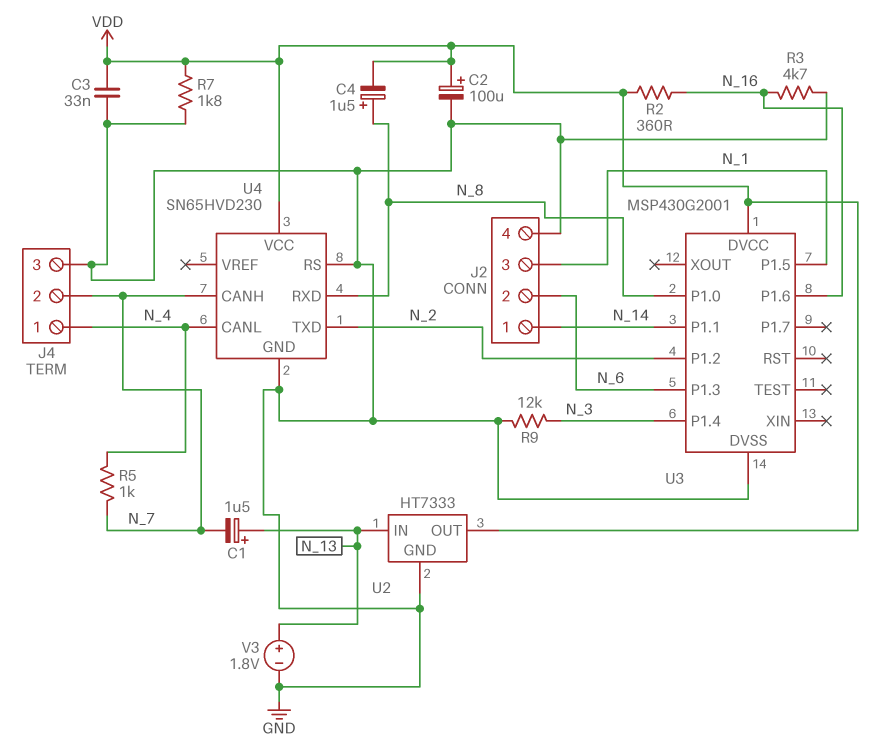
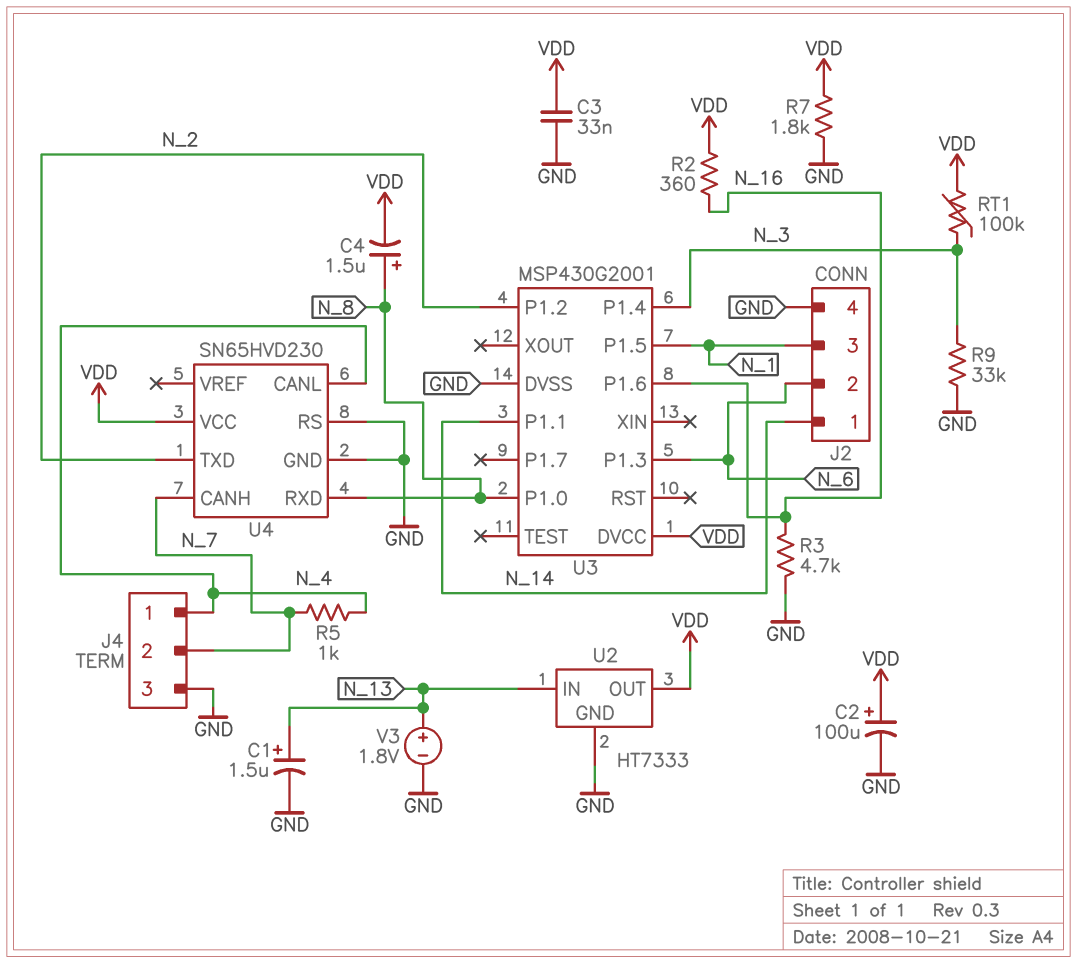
C1: 1.5uF (plus N_13, minus N_7) -> 1.5uF (plus N_13, minus GND)
R9: 12k (GND, N_3) -> 33k (GND, N_3)
RT1: none -> 100k (N_3, VDD)

